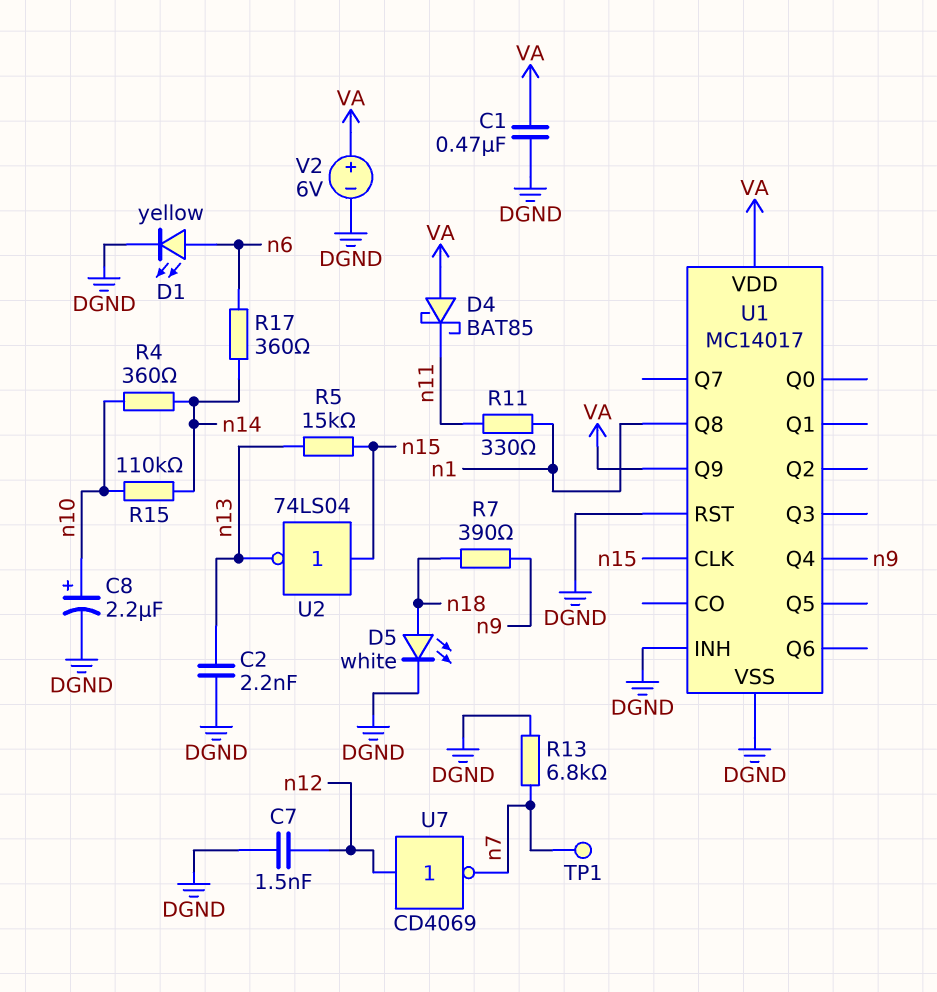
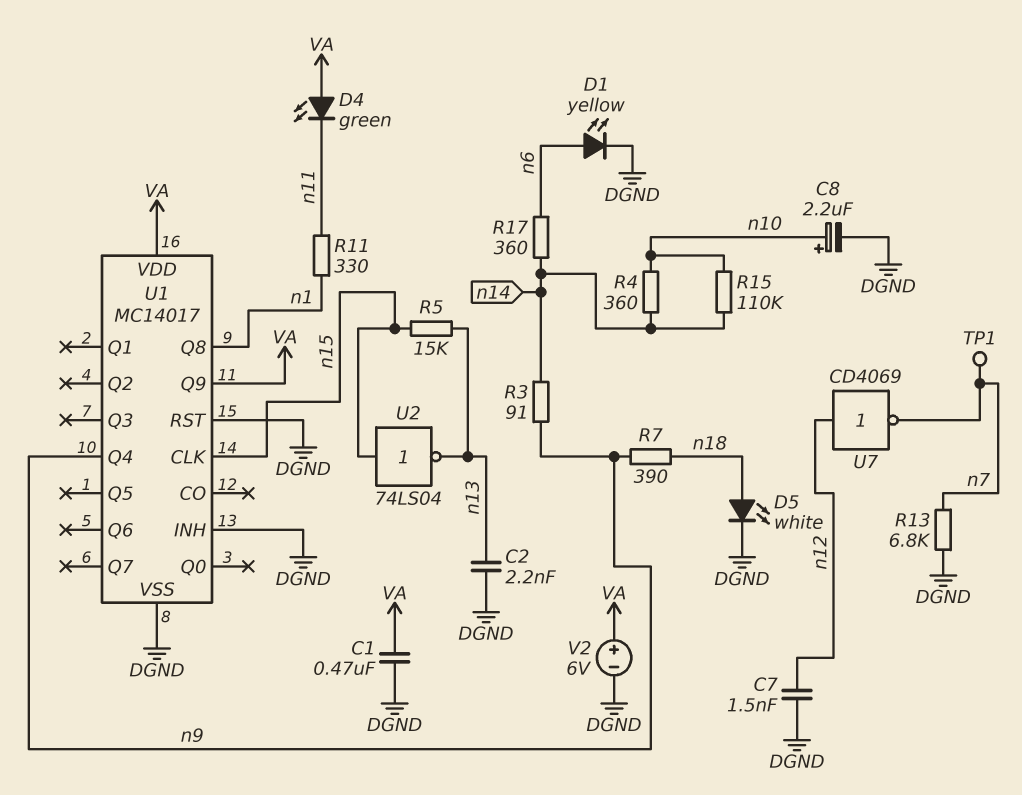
D4: schottky BAT85 (A VA, K n11) -> LED green (A VA, K n11)
R3: none -> 91 (n9, n14)

